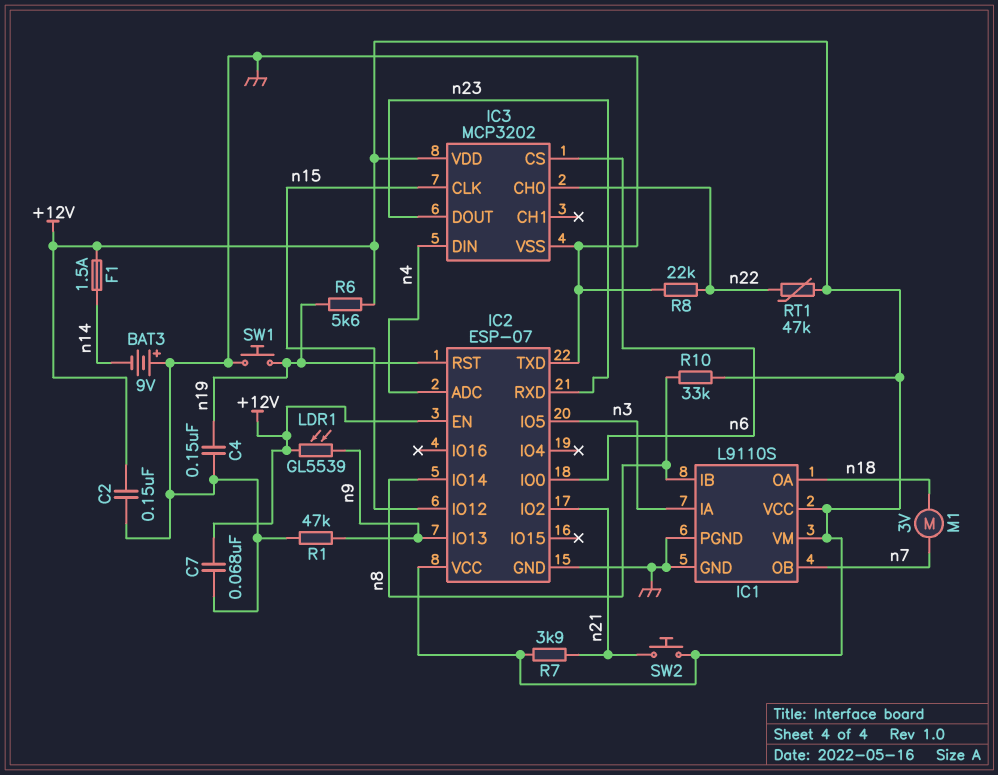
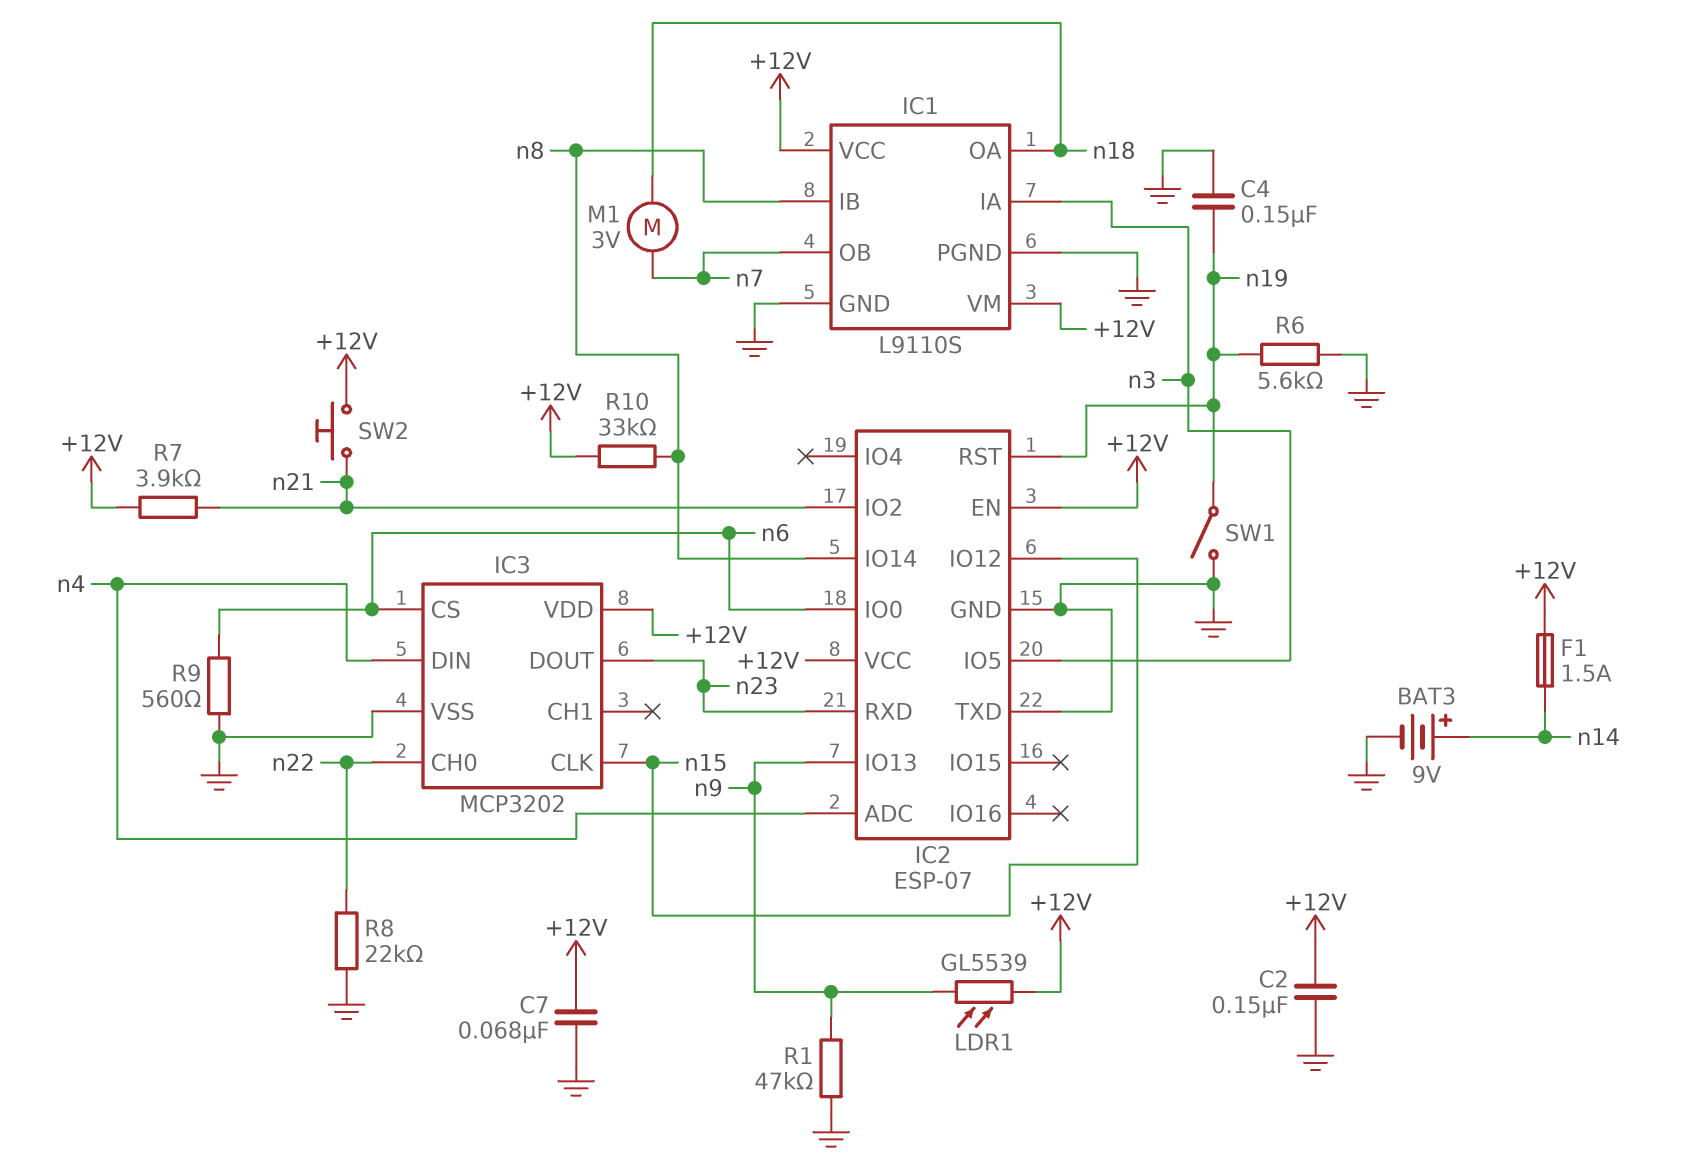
BAT3: 9V (plus GND, minus n14) -> 9V (plus n14, minus GND)
R6: 5.6k (+12V, n19) -> 5.6k (GND, n19)
R9: none -> 560 (GND, n6)
RT1: 47k (+12V, n22) -> none
SW1: button (GND, n19) -> switch (GND, n19)

